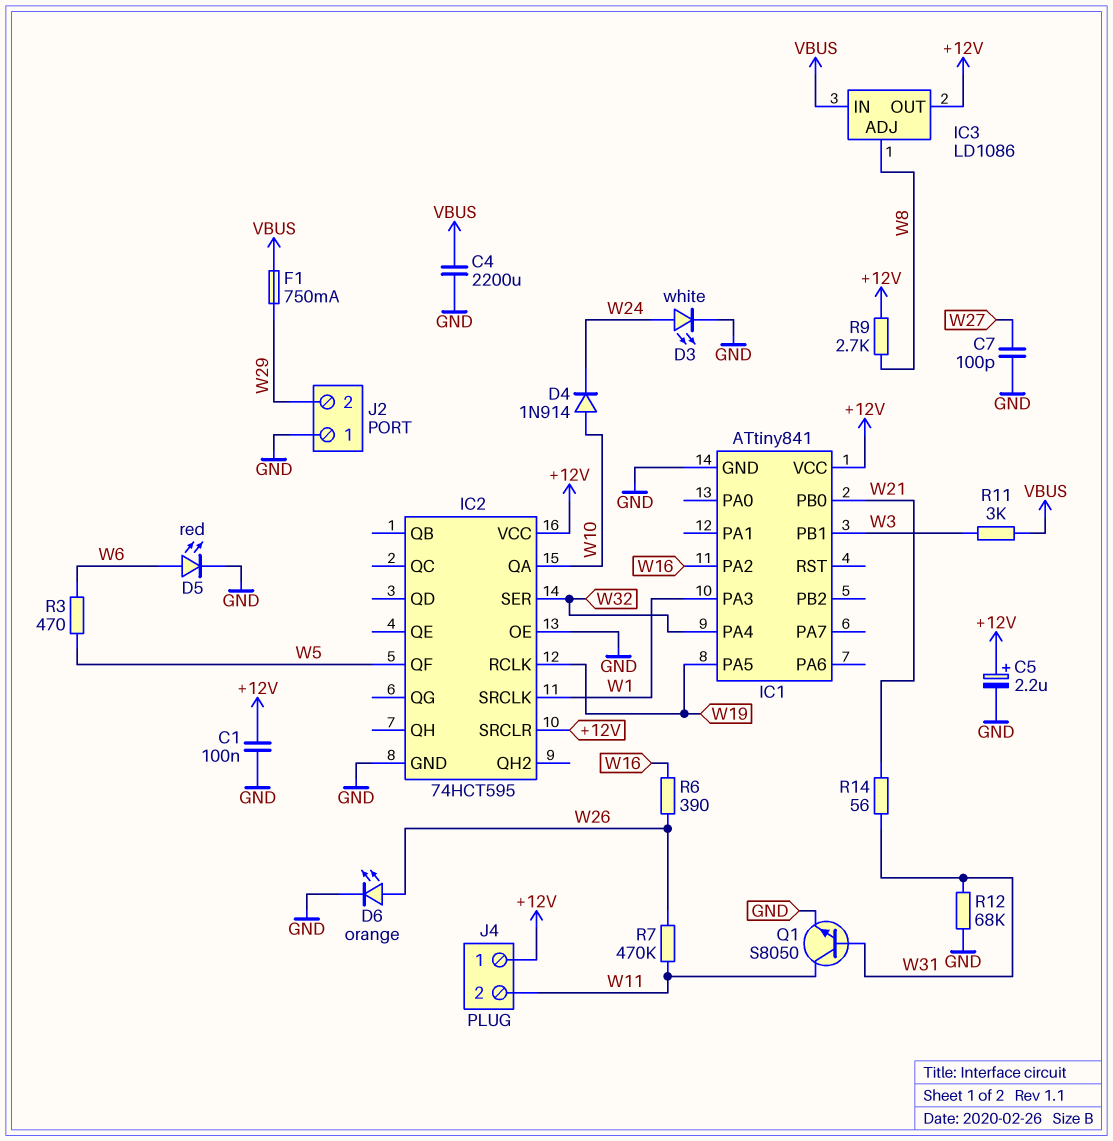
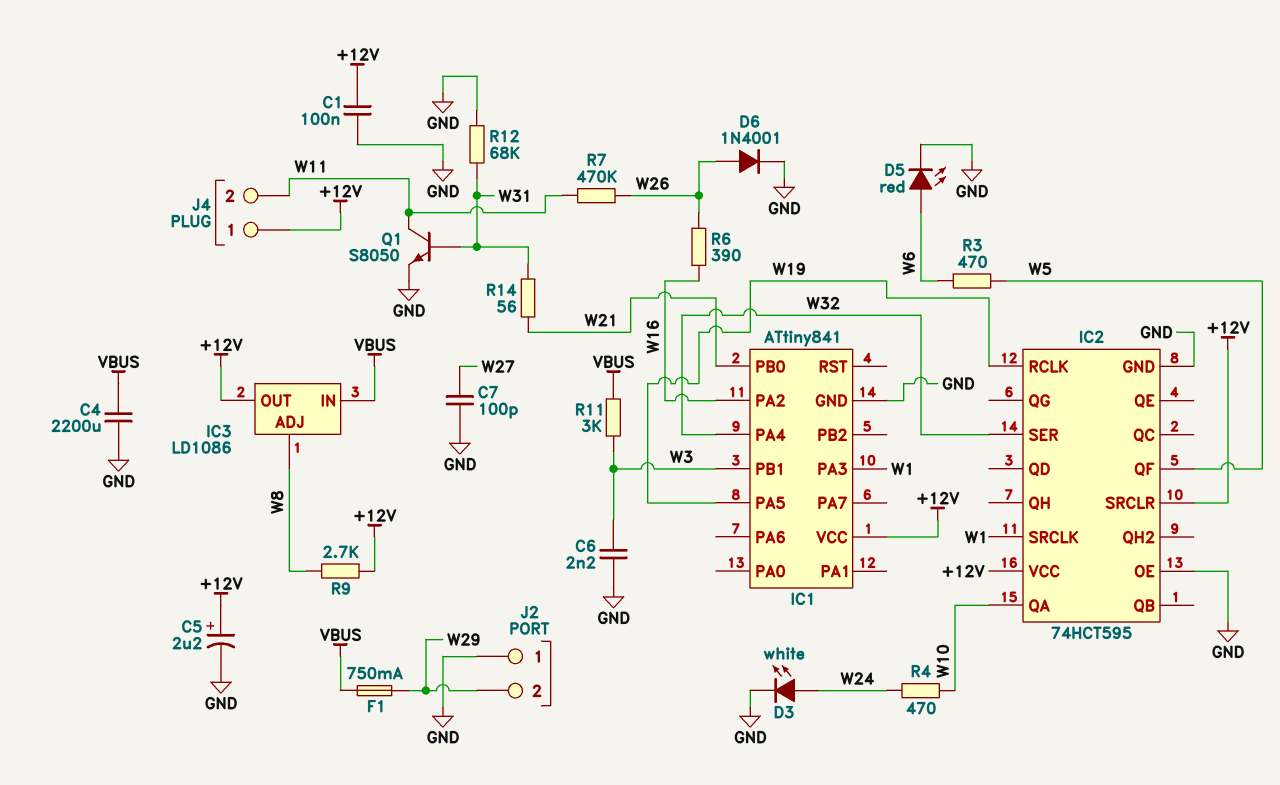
C6: none -> 2.2nF (GND, W3)
D4: diode 1N914 (A W10, K W24) -> none
D6: LED orange (A W26, K GND) -> diode 1N4001 (A W26, K GND)
R4: none -> 470 (W10, W24)

